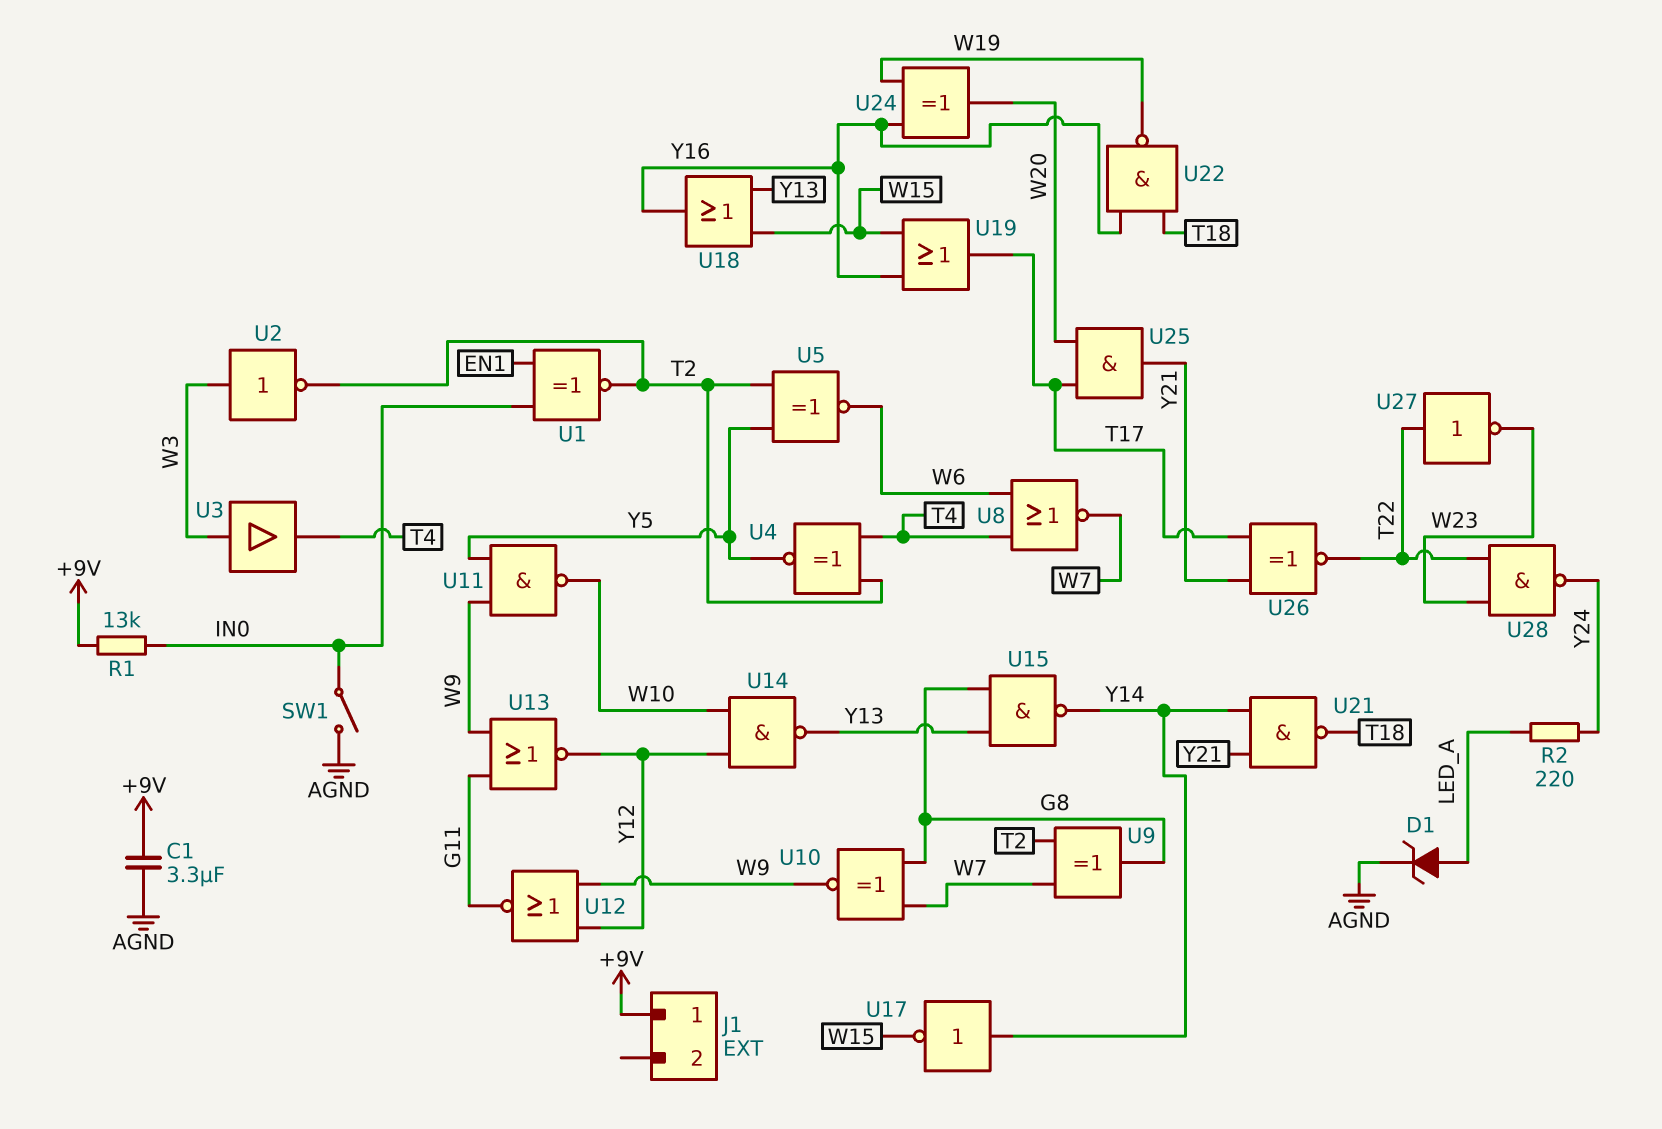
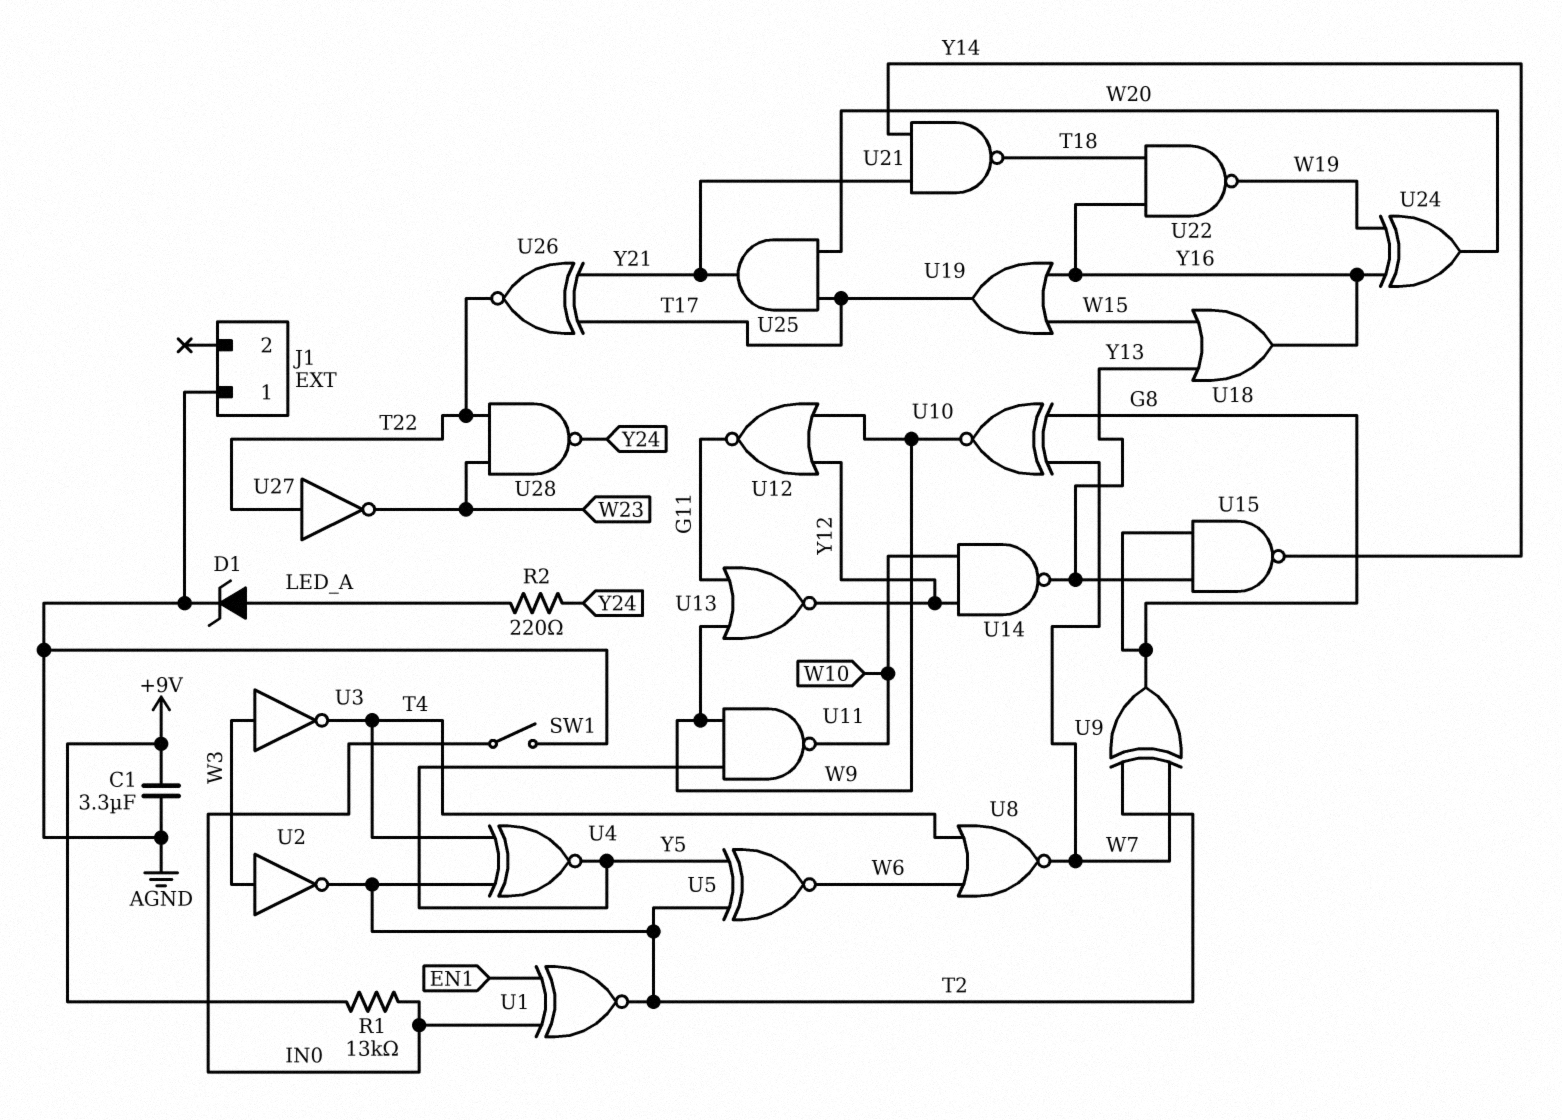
J1 pin 1: +9V -> AGND
U3: buffer (in W3, out T4) -> NOT (in W3, out T4)
U17: NOT (in Y14, out W15) -> none

